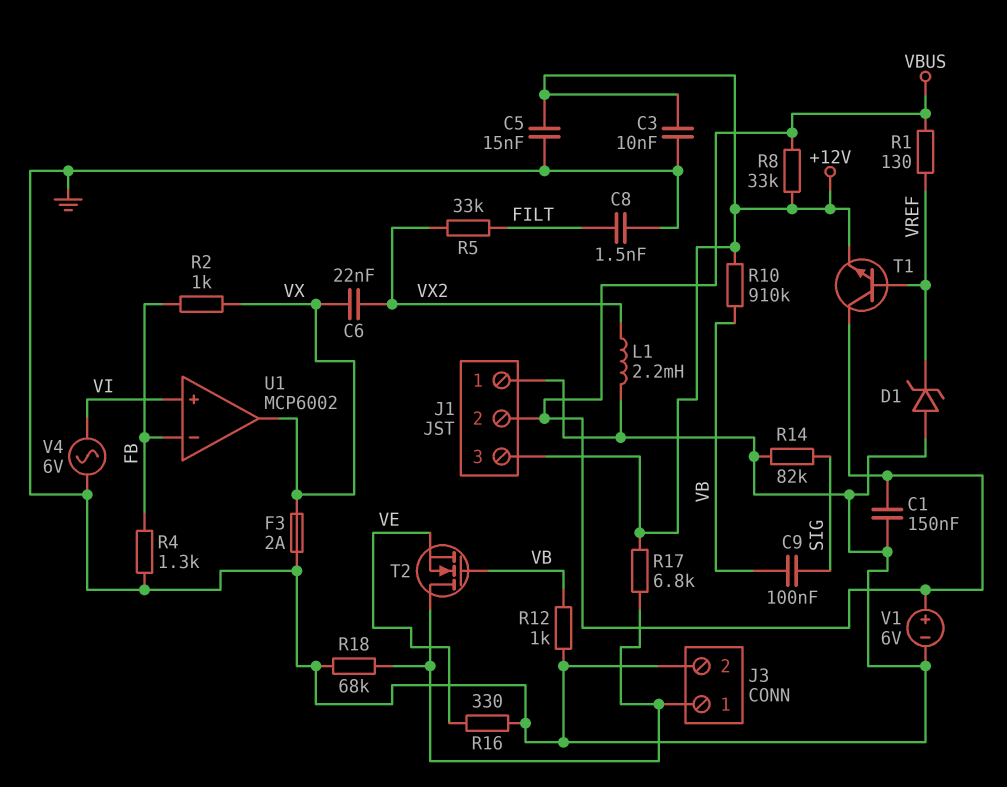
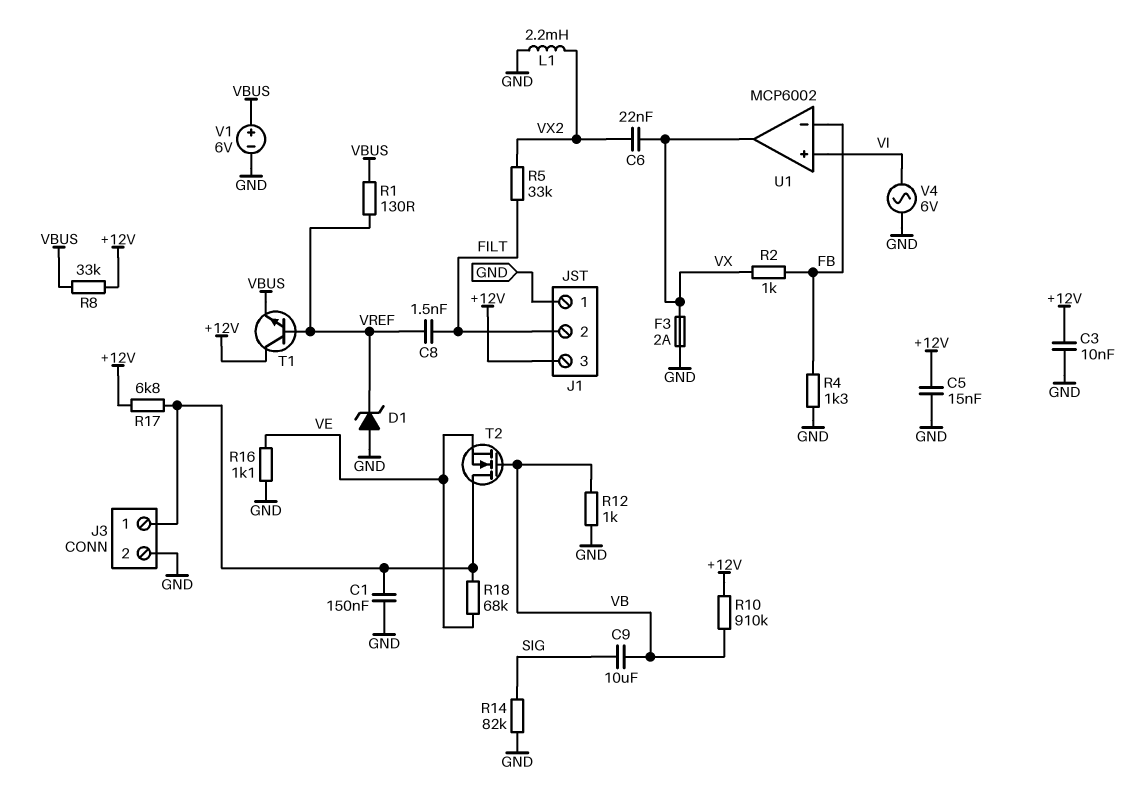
C1: 150nF (GND, VBUS) -> 150nF (GND, J3/1)
C8: 1.5nF (FILT, GND) -> 1.5nF (FILT, VREF)
C9: 100nF (SIG, VB) -> 10uF (SIG, VB)
J1 pin 2: VBUS -> FILT
R16: 330 (GND, VE) -> 1.1k (GND, VE)
R18: 68k (GND, J3/1) -> 68k (J3/1, VE)
T1: NPN (B VREF, C VBUS, E +12V) -> NPN (B VREF, C +12V, E VBUS)

